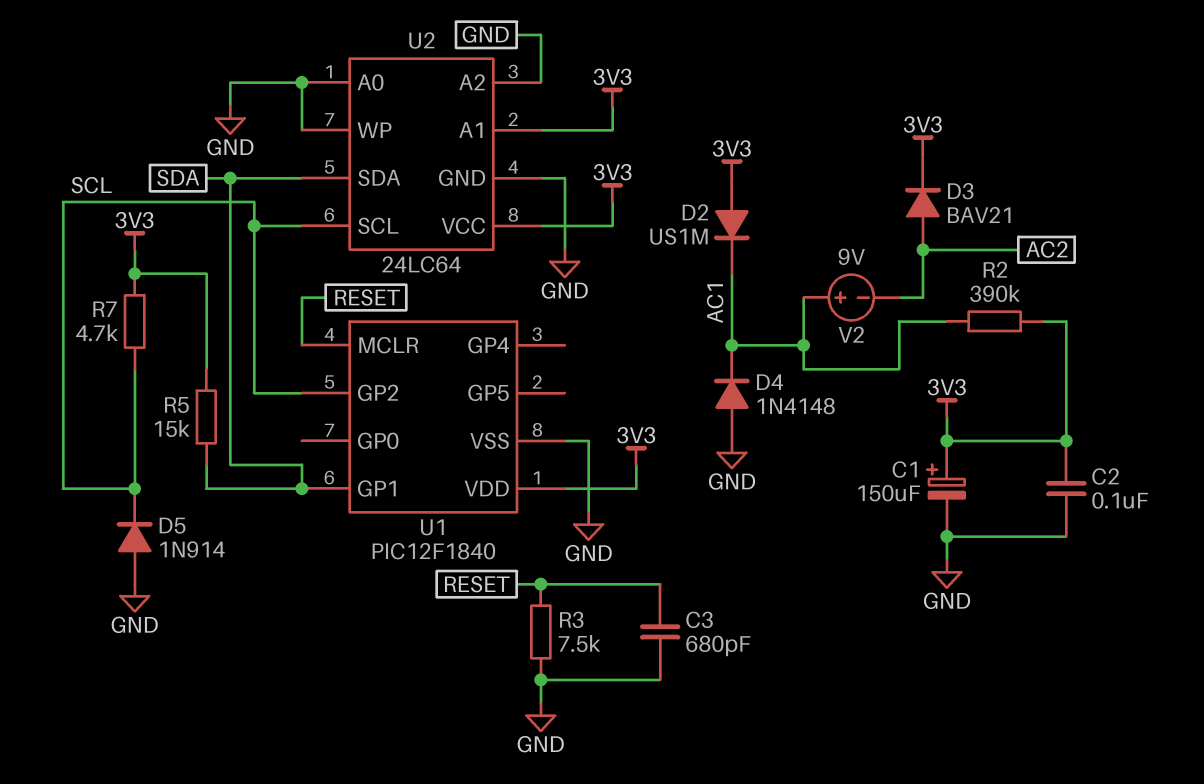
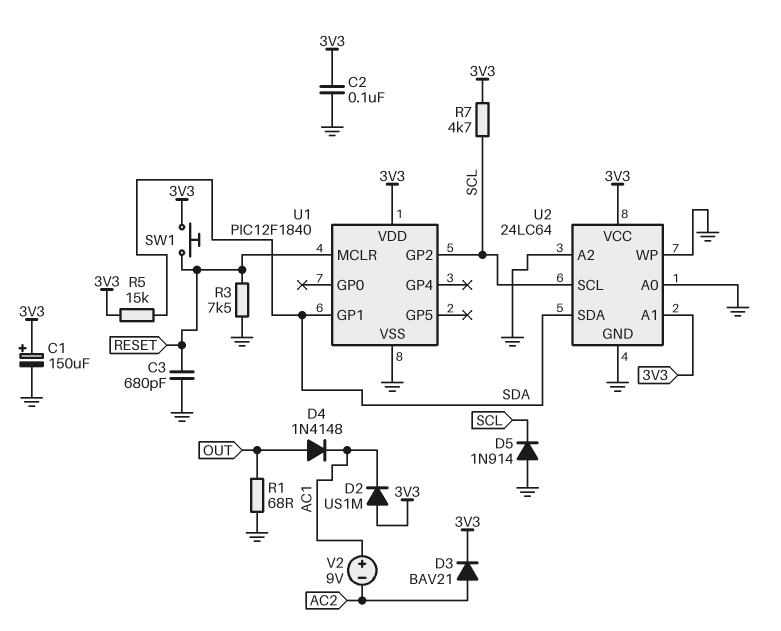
D4: diode 1N4148 (A GND, K AC1) -> diode 1N4148 (A OUT, K AC1)
R1: none -> 68 (GND, OUT)
R2: 390k (3V3, AC1) -> none
SW1: none -> button (3V3, RESET)

